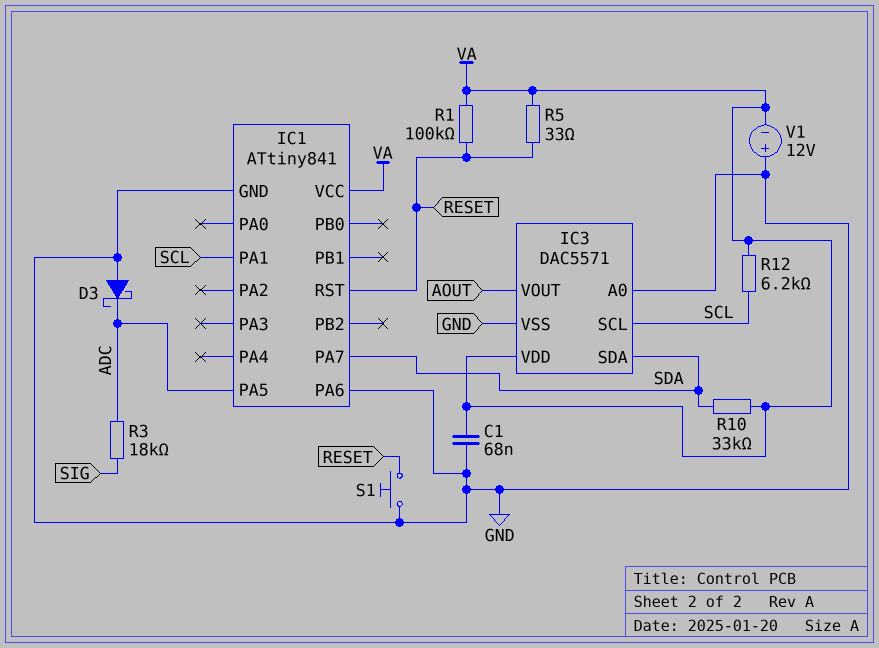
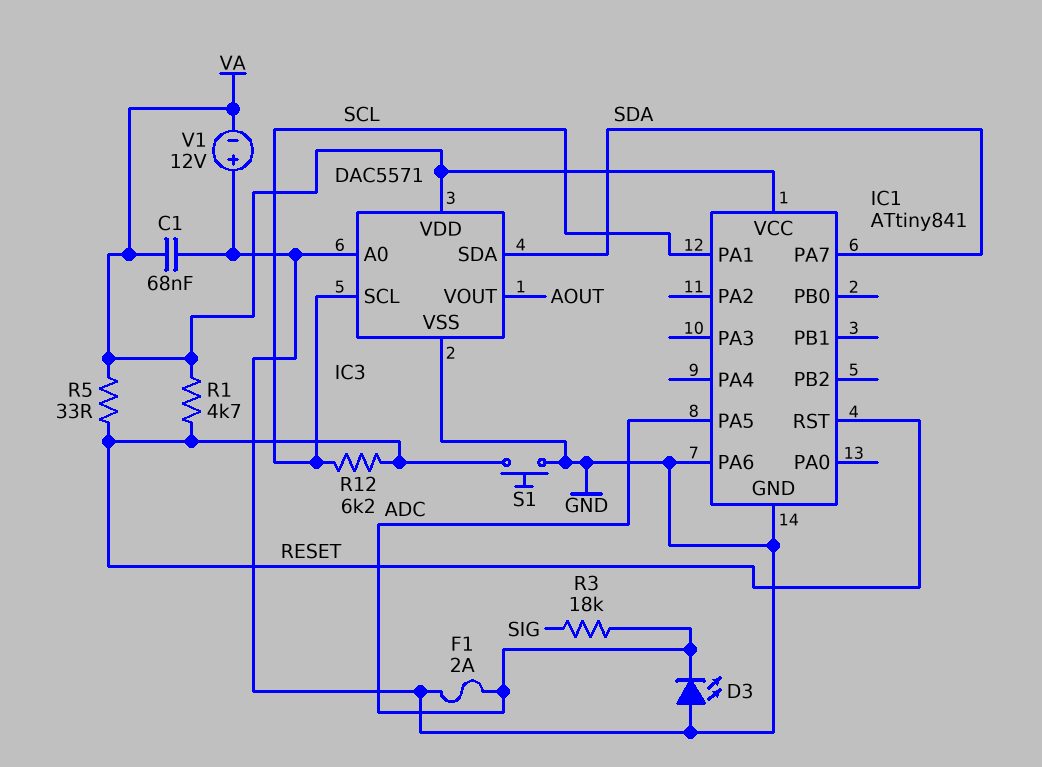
D3: schottky (A GND, K ADC) -> LED (A GND, K ADC)
F1: none -> 2A (ADC, GND)
R1: 100k (RESET, VA) -> 4.7k (RESET, VA)
R10: 33k (SDA, VA) -> none
R12: 6.2k (SCL, VA) -> 6.2k (RESET, SCL)

